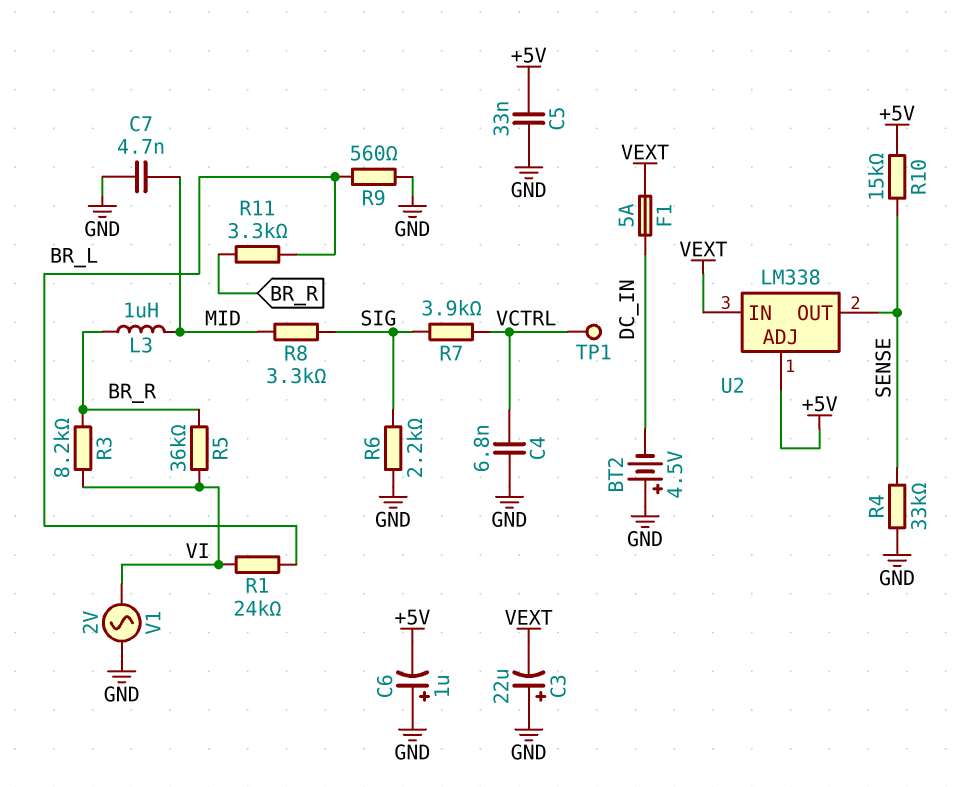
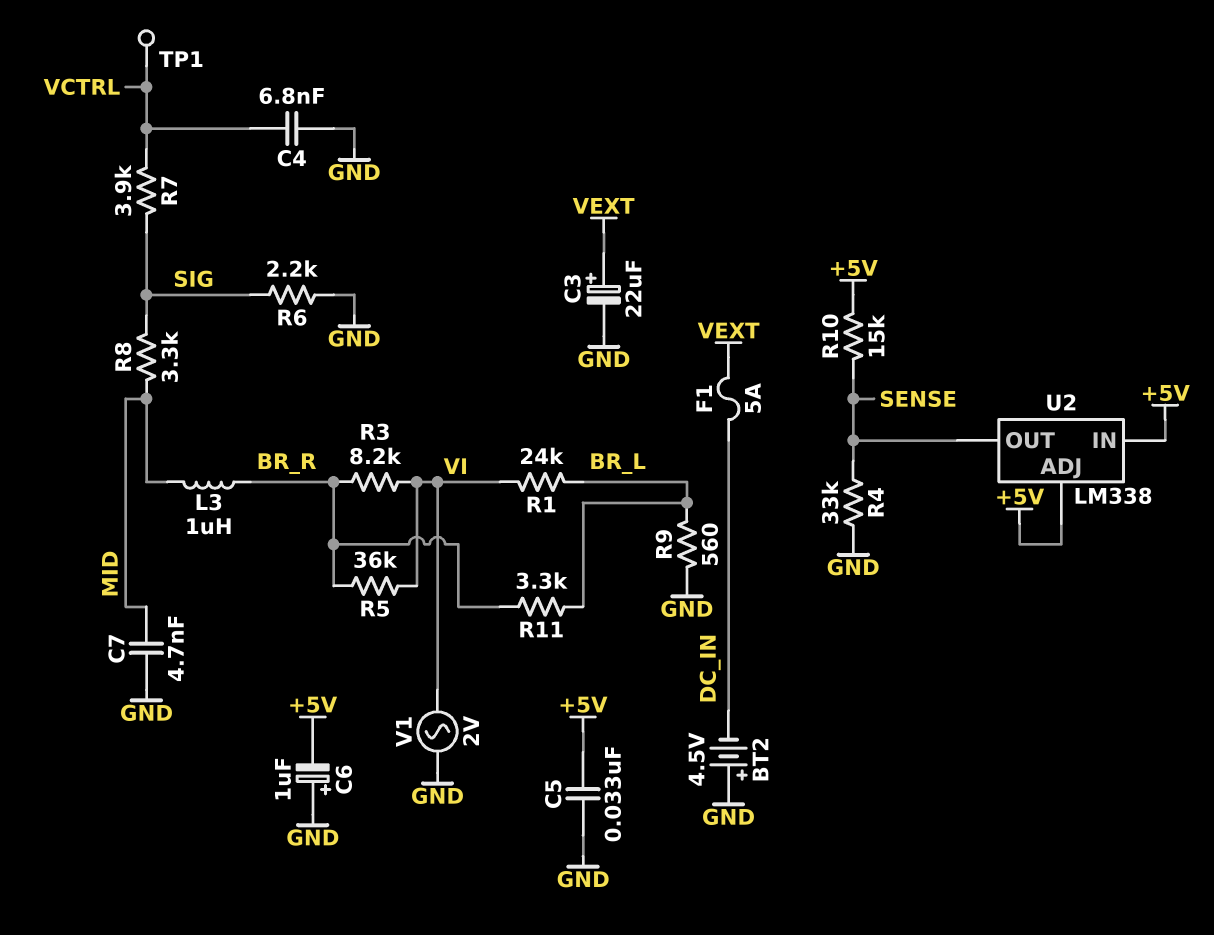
C3: 22uF (plus GND, minus VEXT) -> 22uF (plus VEXT, minus GND)
U2 pin IN: VEXT -> +5V

